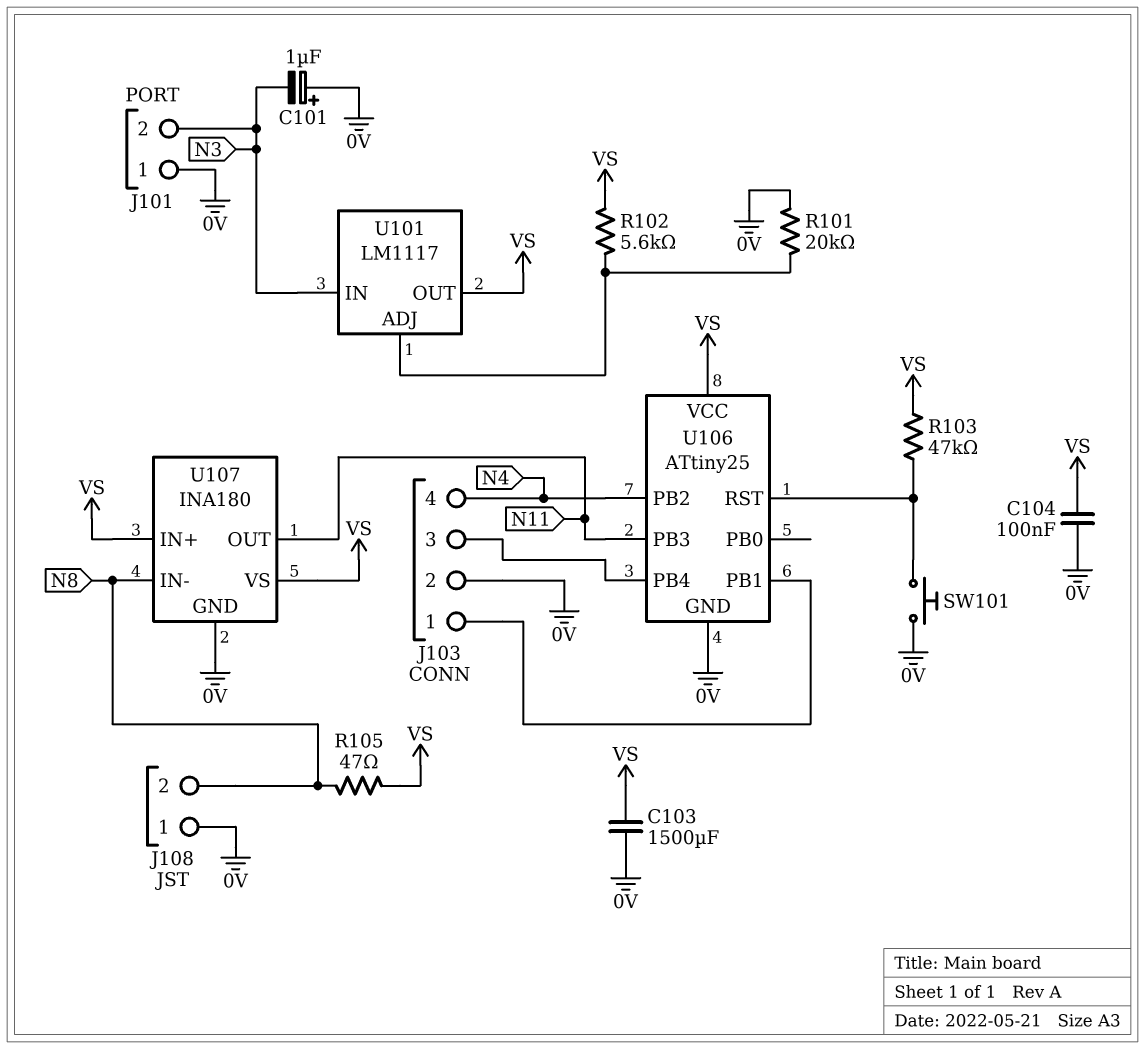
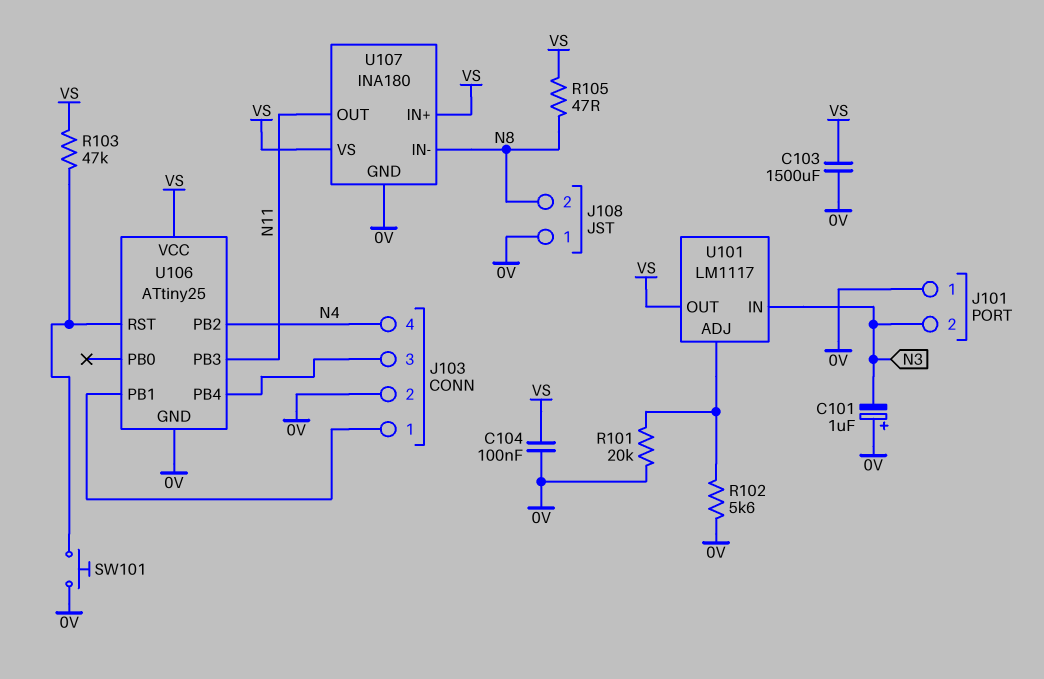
R102: 5.6k (U101/ADJ, VS) -> 5.6k (0V, U101/ADJ)

